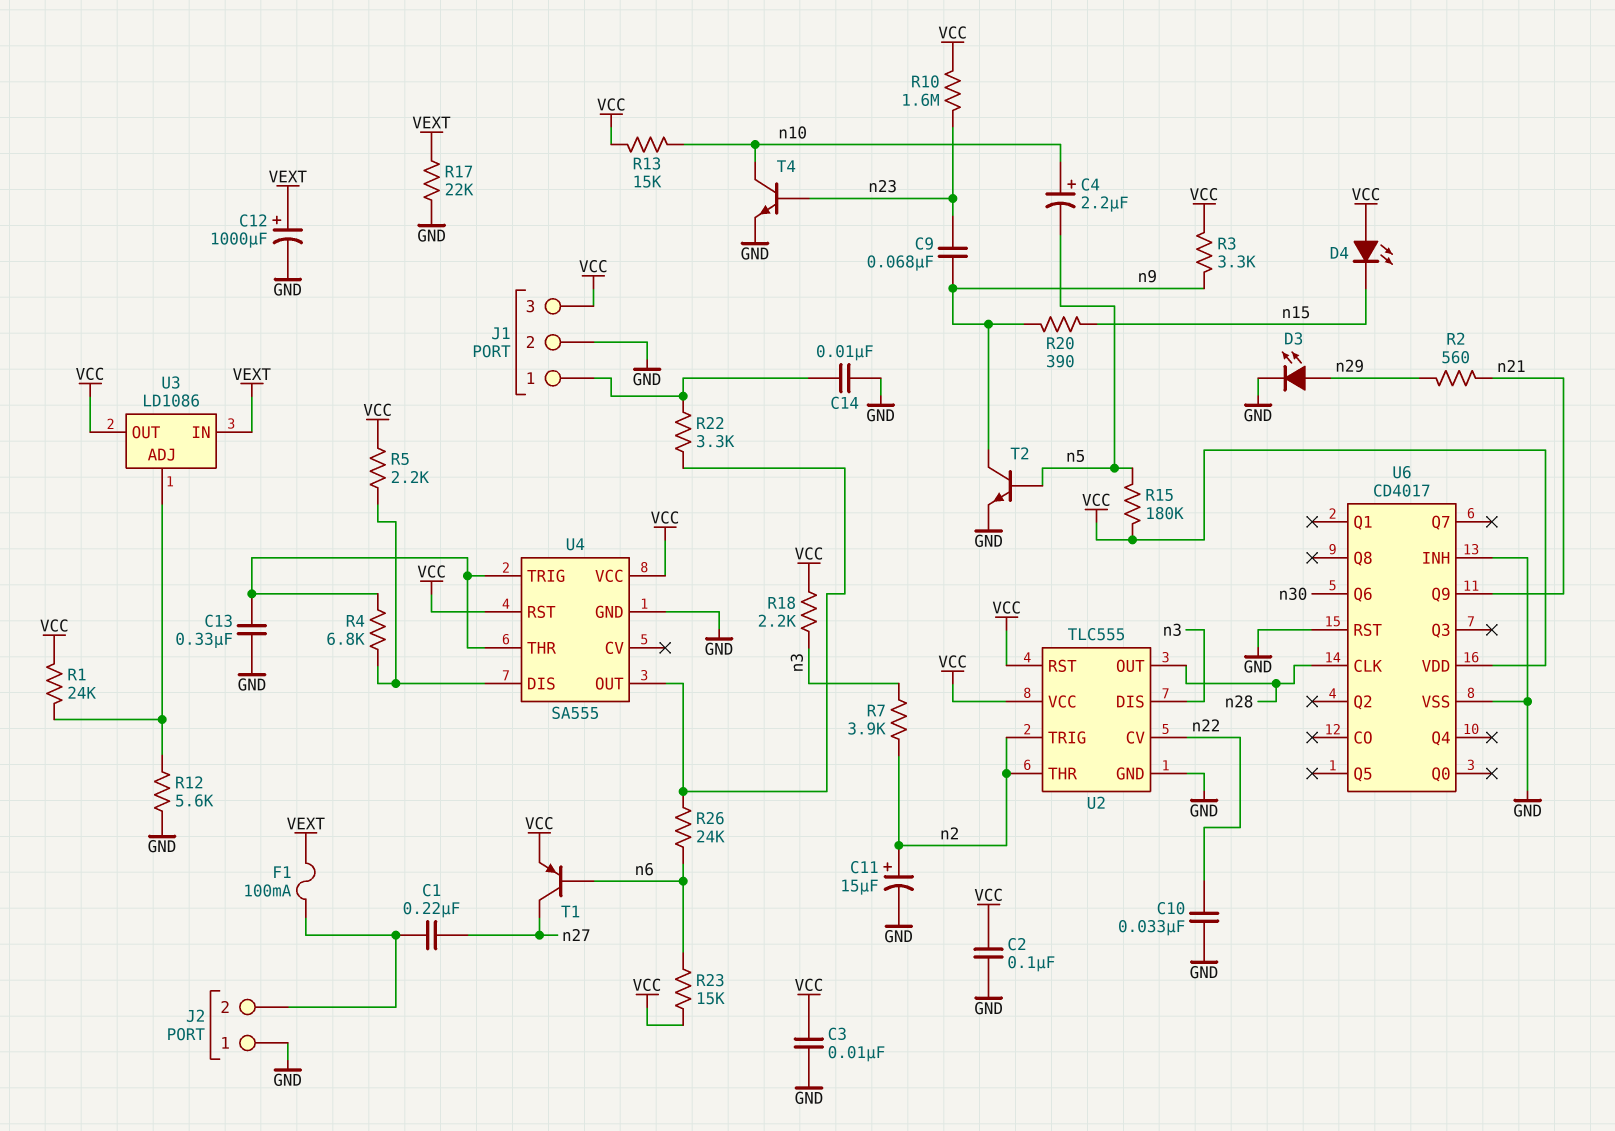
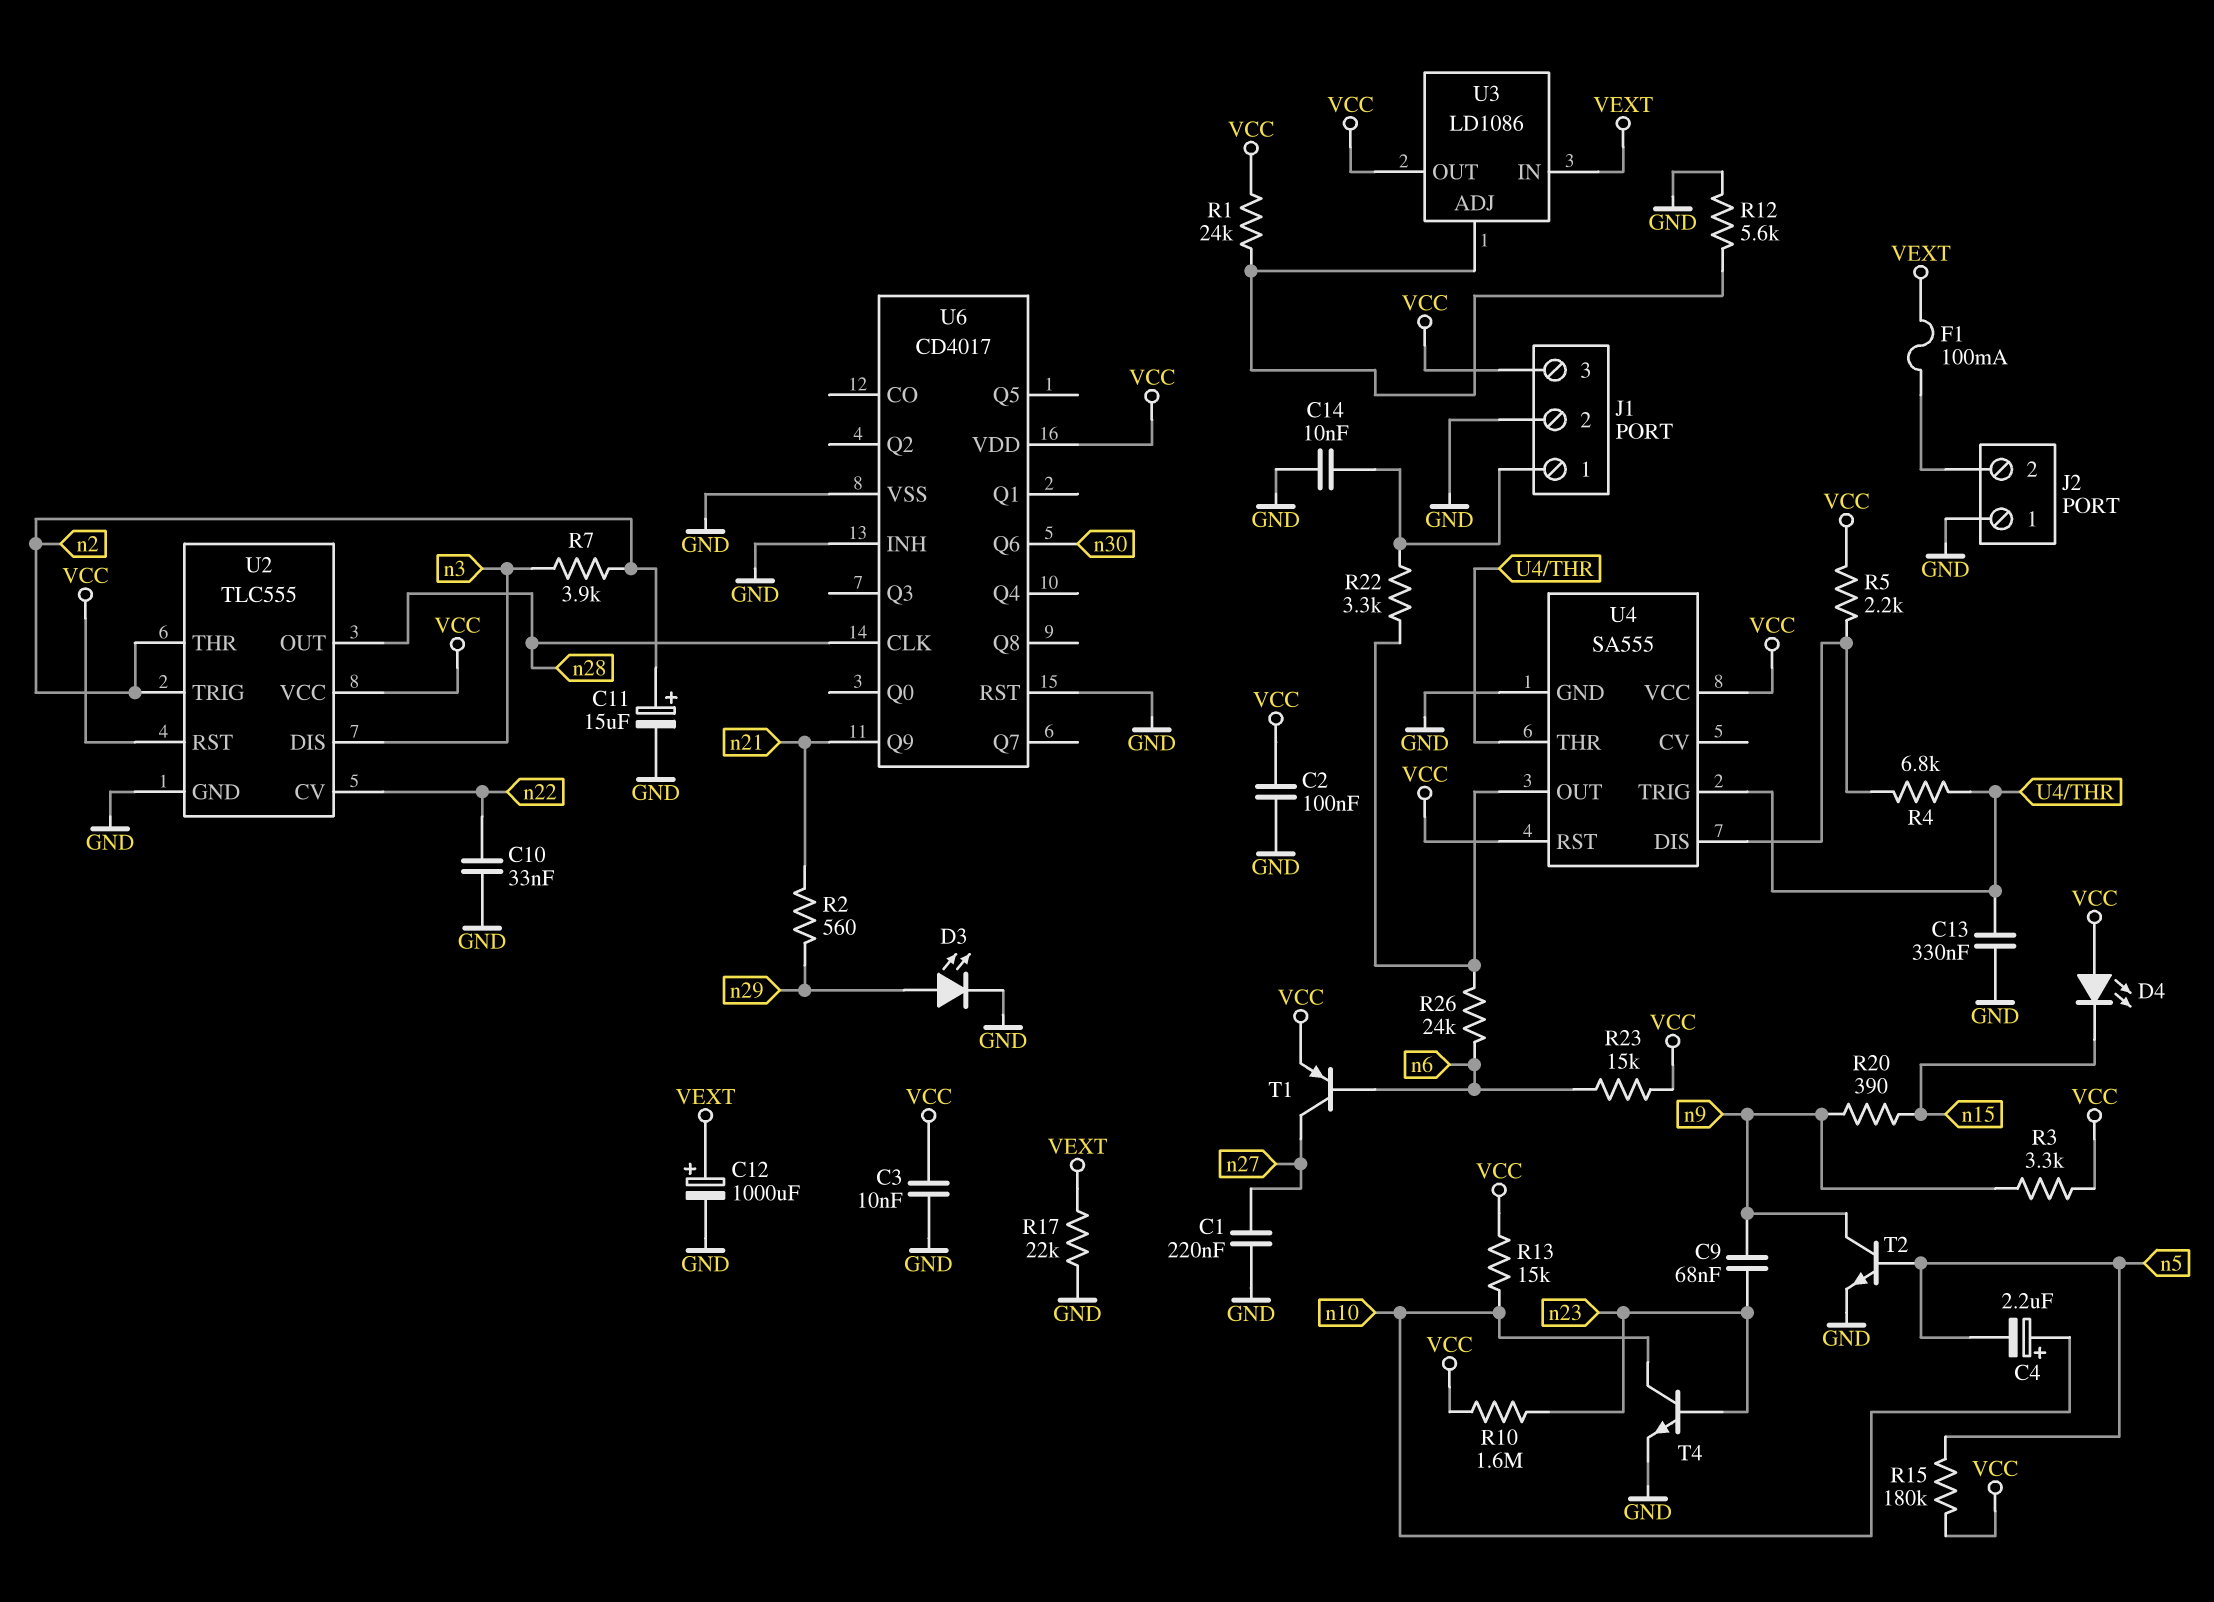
C1: 220nF (J2/2, n27) -> 220nF (GND, n27)
R18: 2.2k (VCC, n3) -> none

